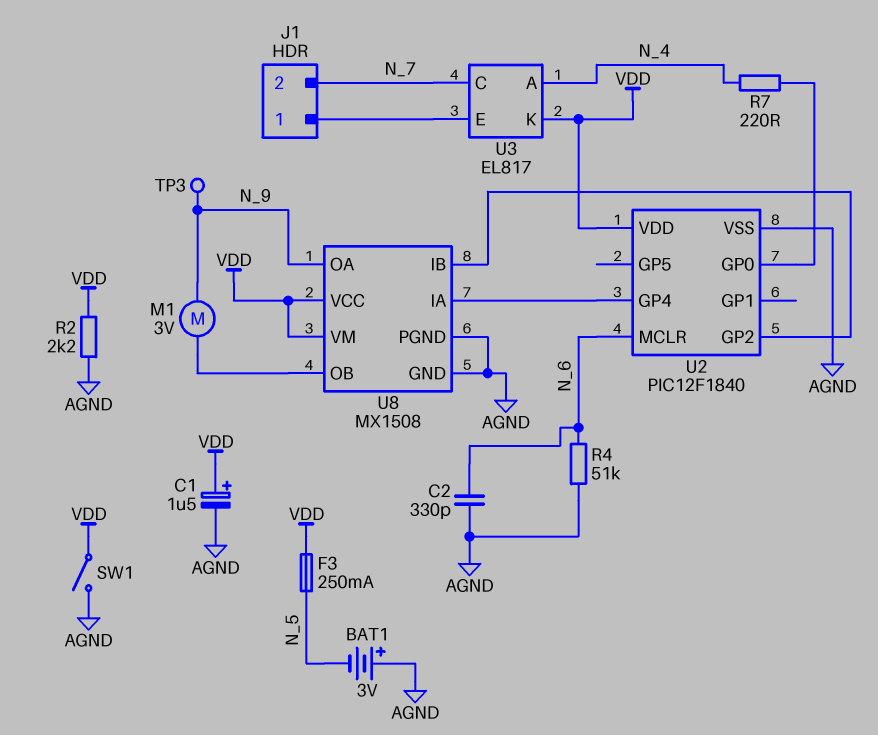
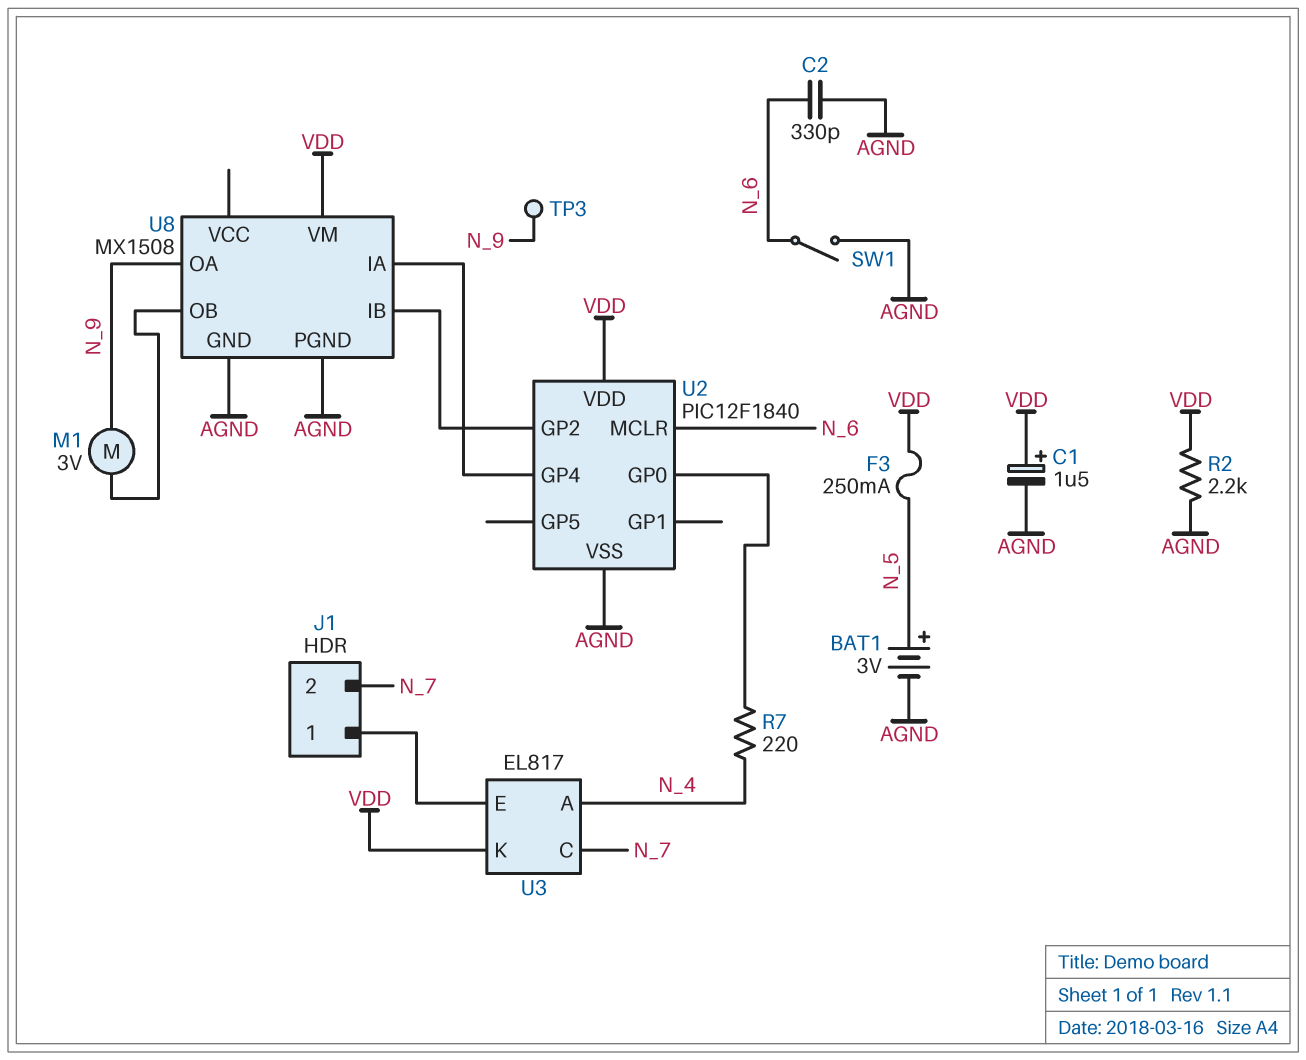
BAT1: 3V (plus AGND, minus N_5) -> 3V (plus N_5, minus AGND)
R4: 51k (AGND, N_6) -> none
SW1: switch (AGND, VDD) -> switch (AGND, N_6)
U8 pin VCC: VDD -> none

